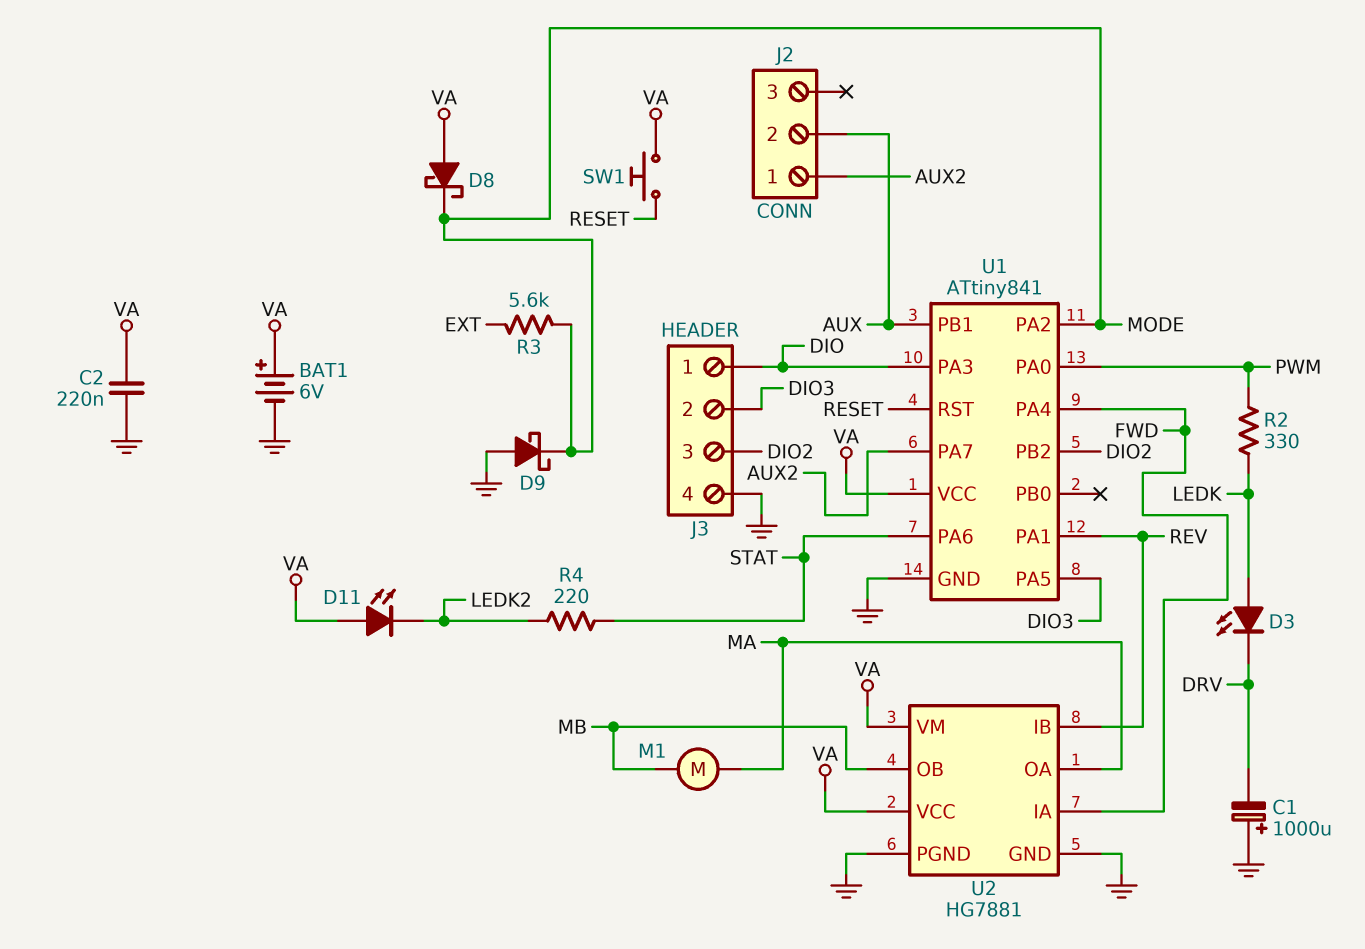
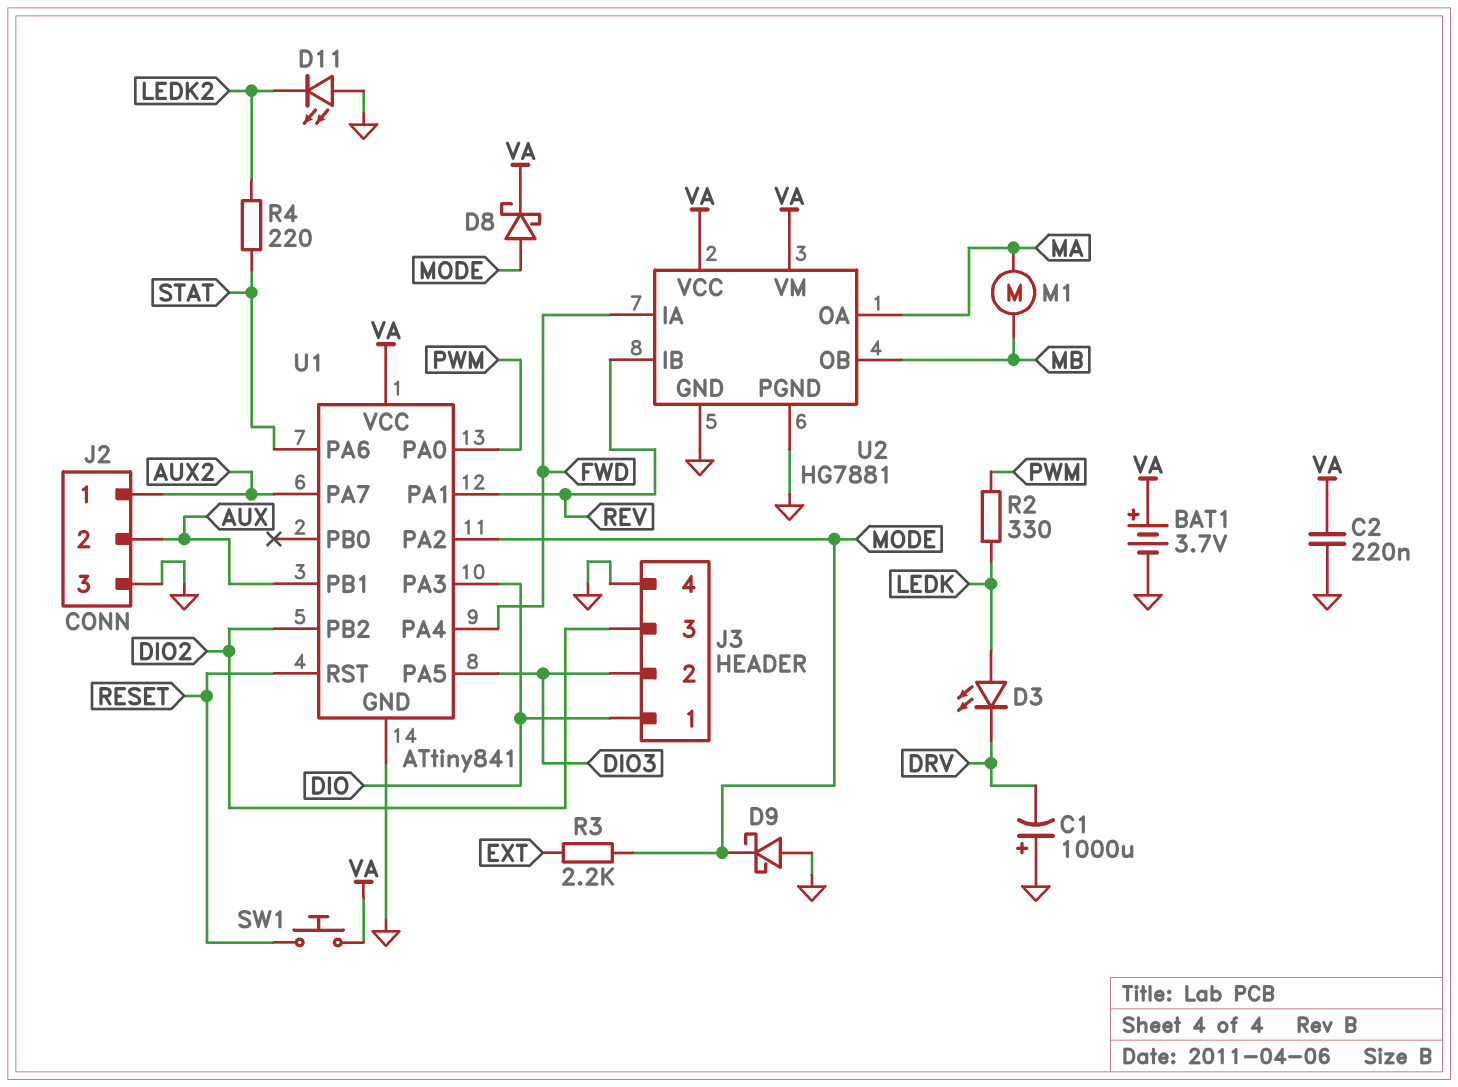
BAT1: 6V (plus VA, minus GND) -> 3.7V (plus VA, minus GND)
D8: schottky (A VA, K MODE) -> schottky (A MODE, K VA)
D11: LED (A VA, K LEDK2) -> LED (A GND, K LEDK2)
J2 pin 3: none -> GND
R3: 5.6k (EXT, MODE) -> 2.2k (EXT, MODE)

